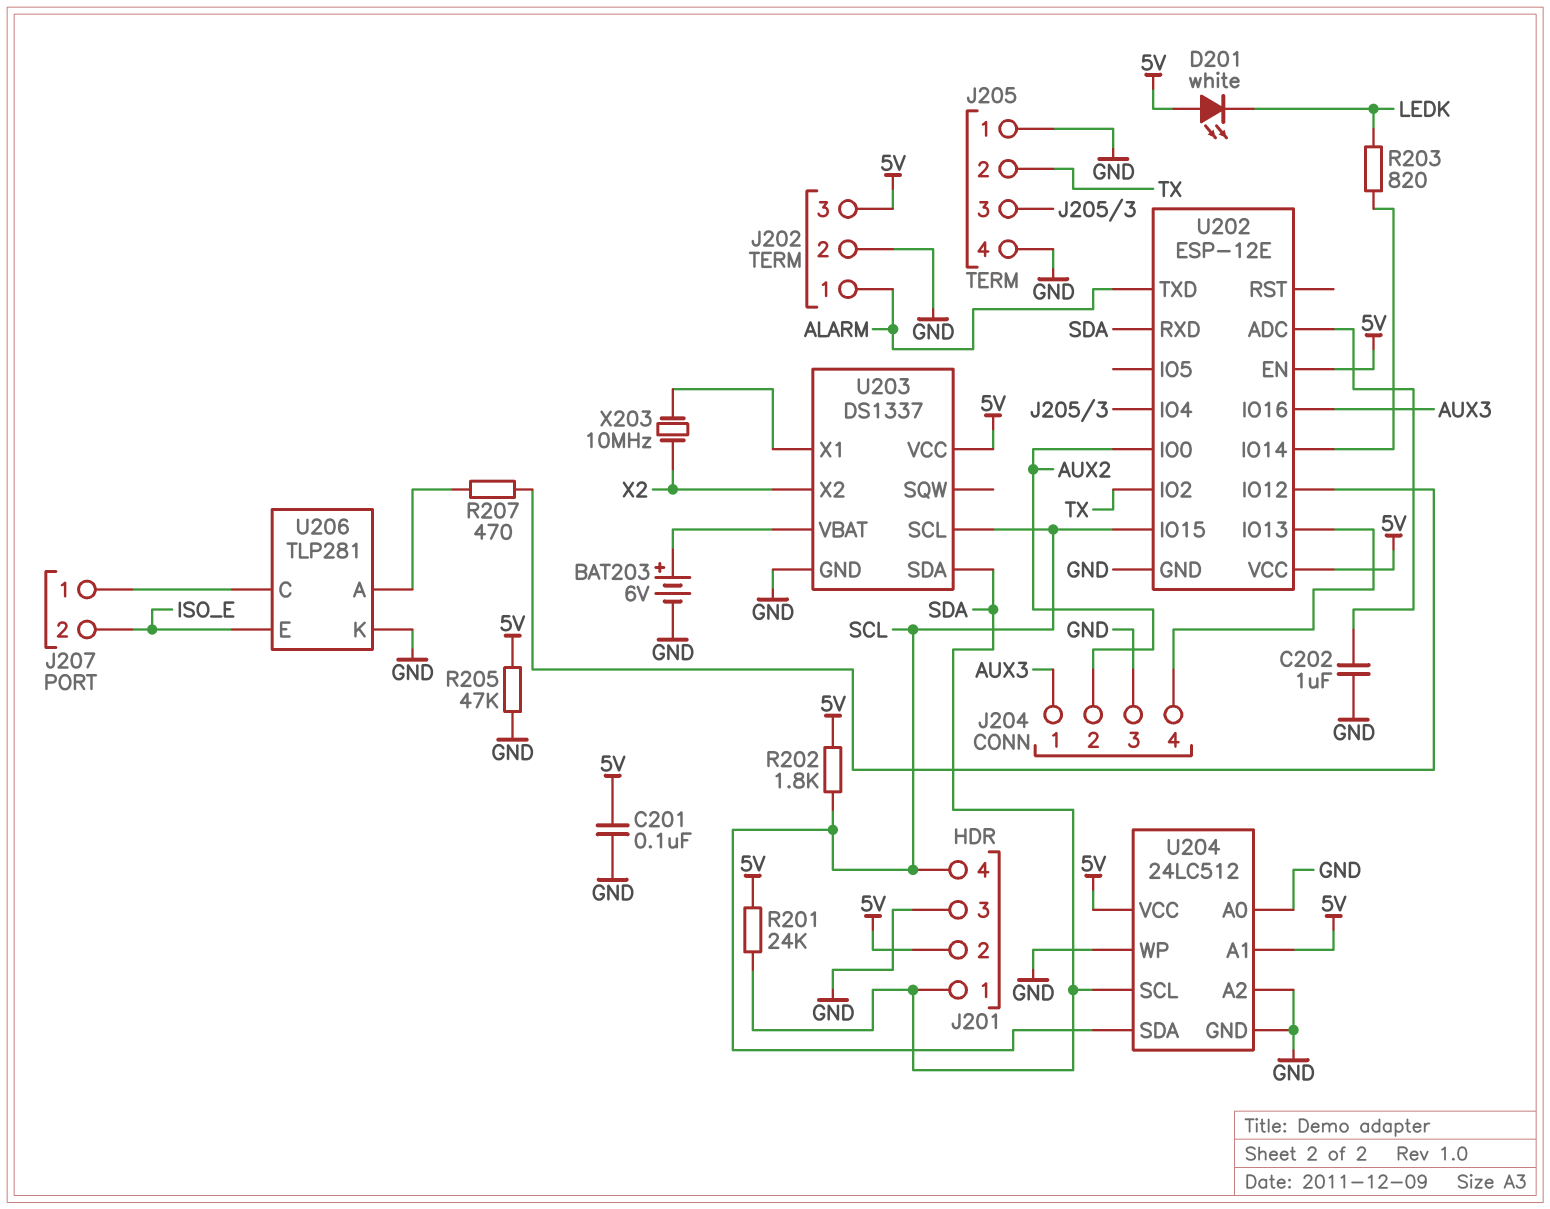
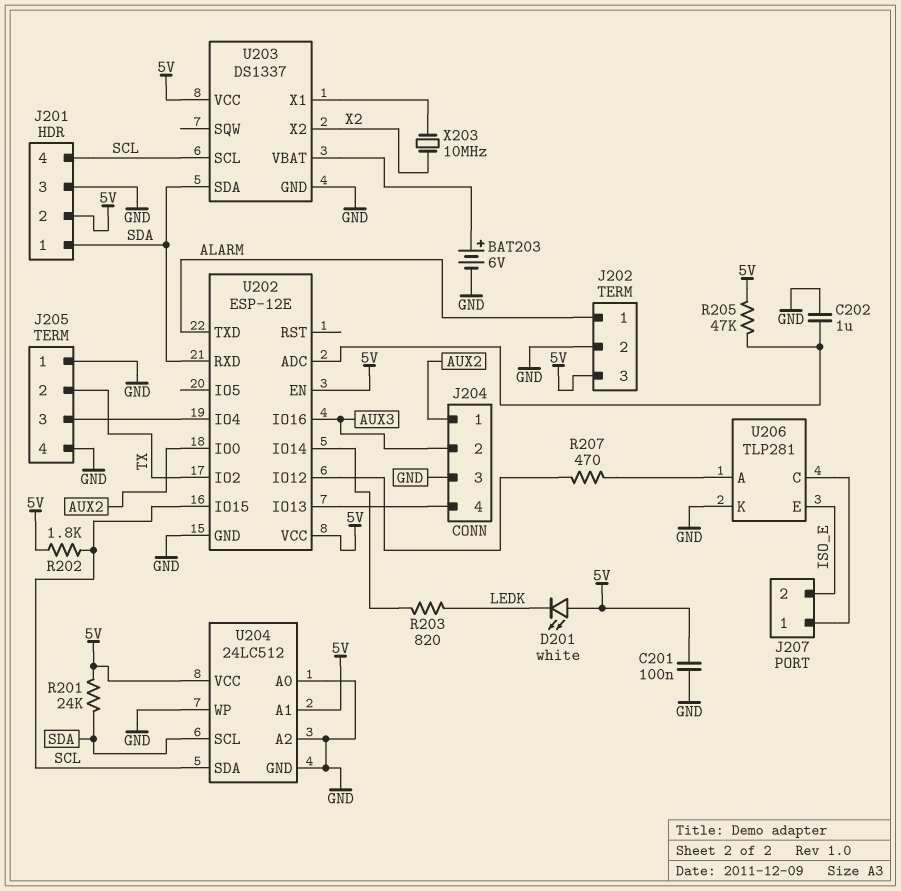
J204 pin 1: AUX3 -> AUX2
J204 pin 2: AUX2 -> AUX3
R205: 47k (5V, GND) -> 47k (5V, U202/ADC)

